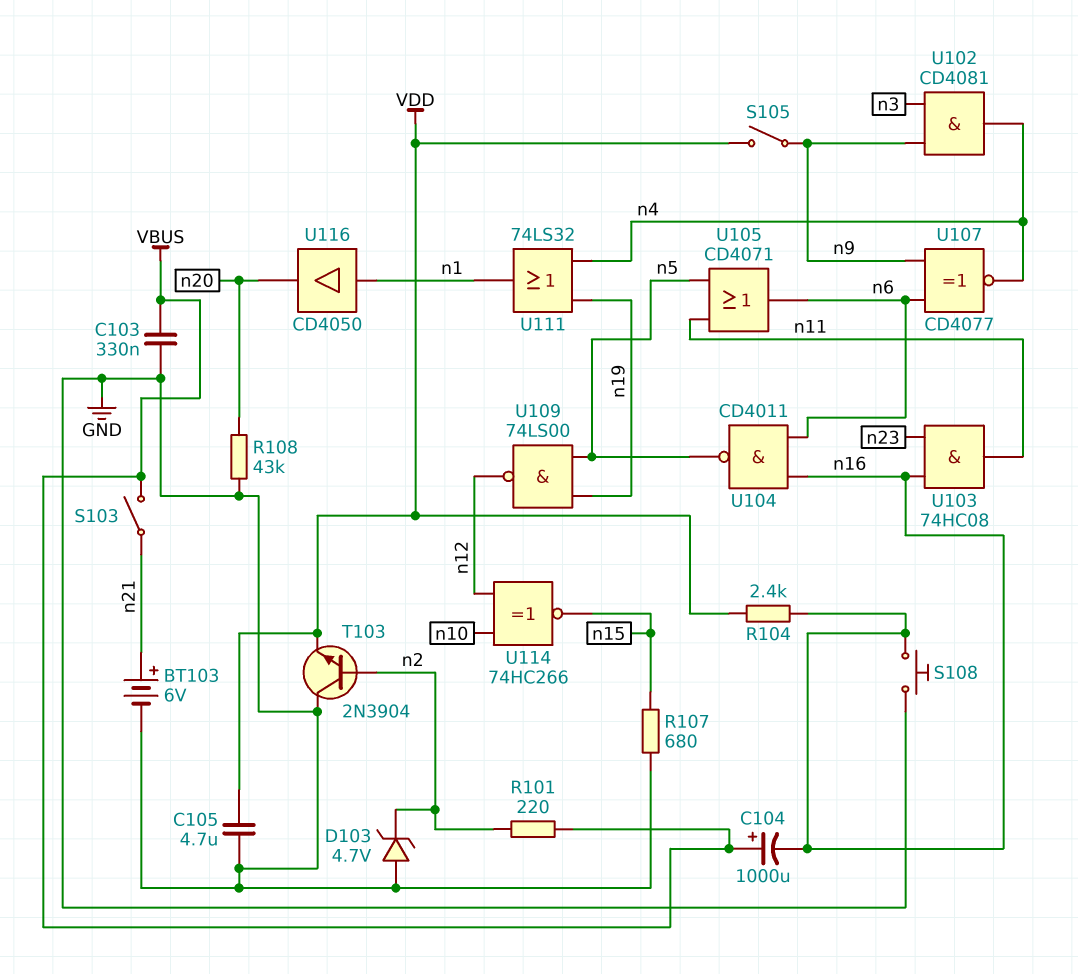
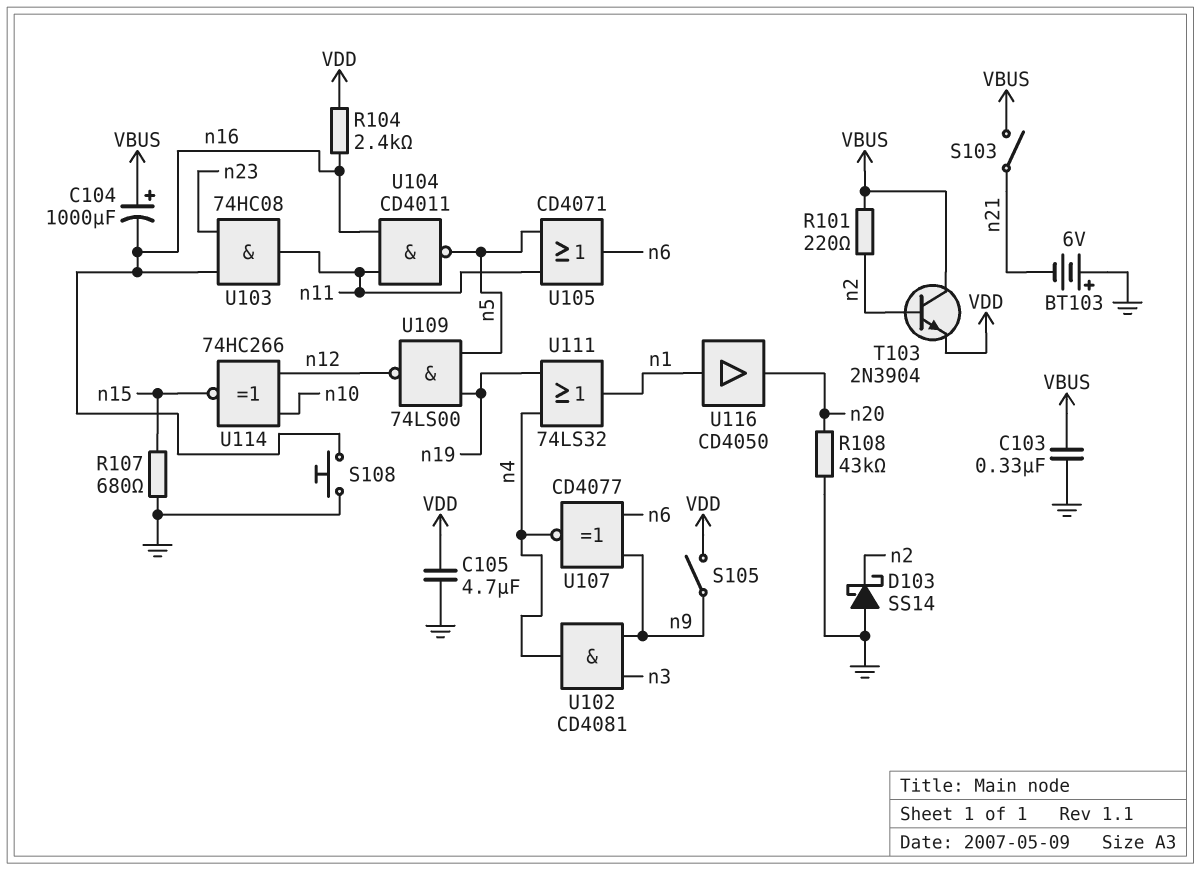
BT103: 6V (plus n21, minus GND) -> 6V (plus GND, minus n21)
D103: zener 4.7V (A GND, K n2) -> schottky SS14 (A GND, K n2)
T103: NPN 2N3904 (B n2, C GND, E VDD) -> NPN 2N3904 (B n2, C VBUS, E VDD)
U104: NAND CD4011 (in n6, in n16, out n5) -> NAND CD4011 (in n11, in n16, out n5)

